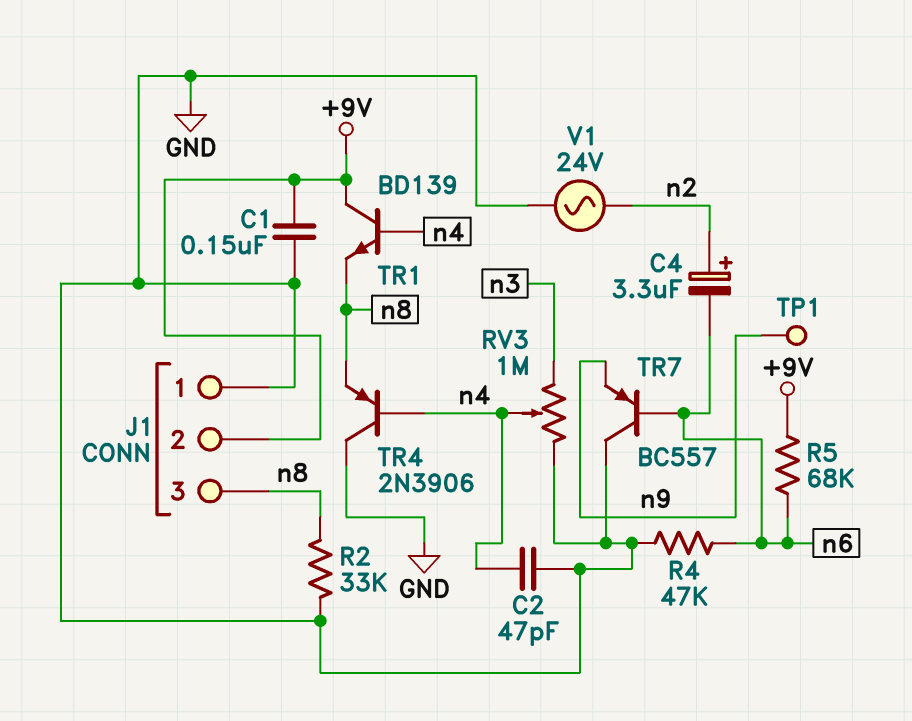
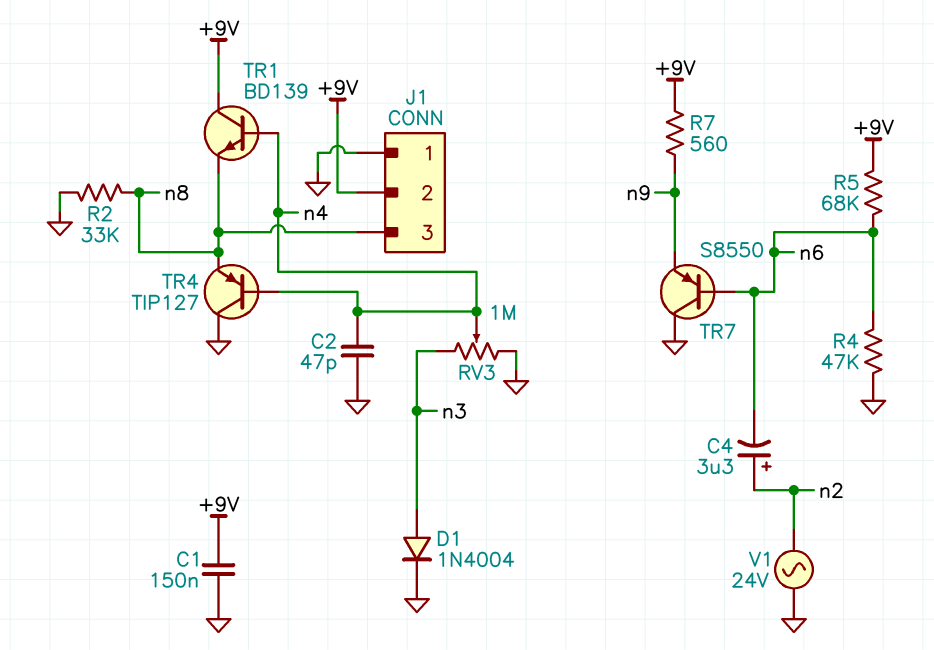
D1: none -> diode 1N4004 (A n3, K GND)
R7: none -> 560 (+9V, n9)
TP1: test point (n9) -> none
TR4: PNP 2N3906 (B n4, C GND, E n8) -> PNP TIP127 (B n4, C GND, E n8)
TR7: PNP BC557 (B n6, C GND, E n9) -> PNP S8550 (B n6, C GND, E n9)

